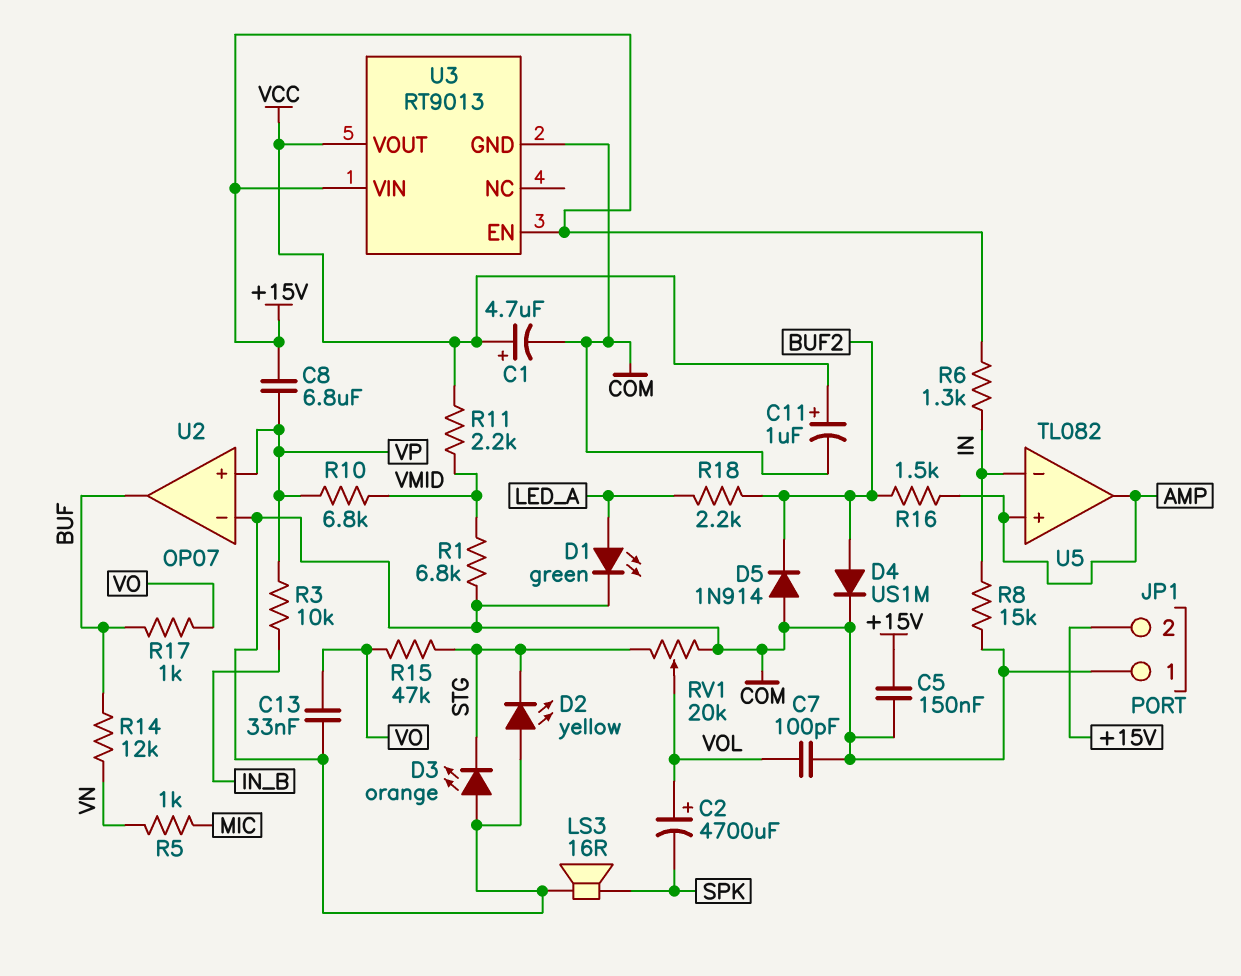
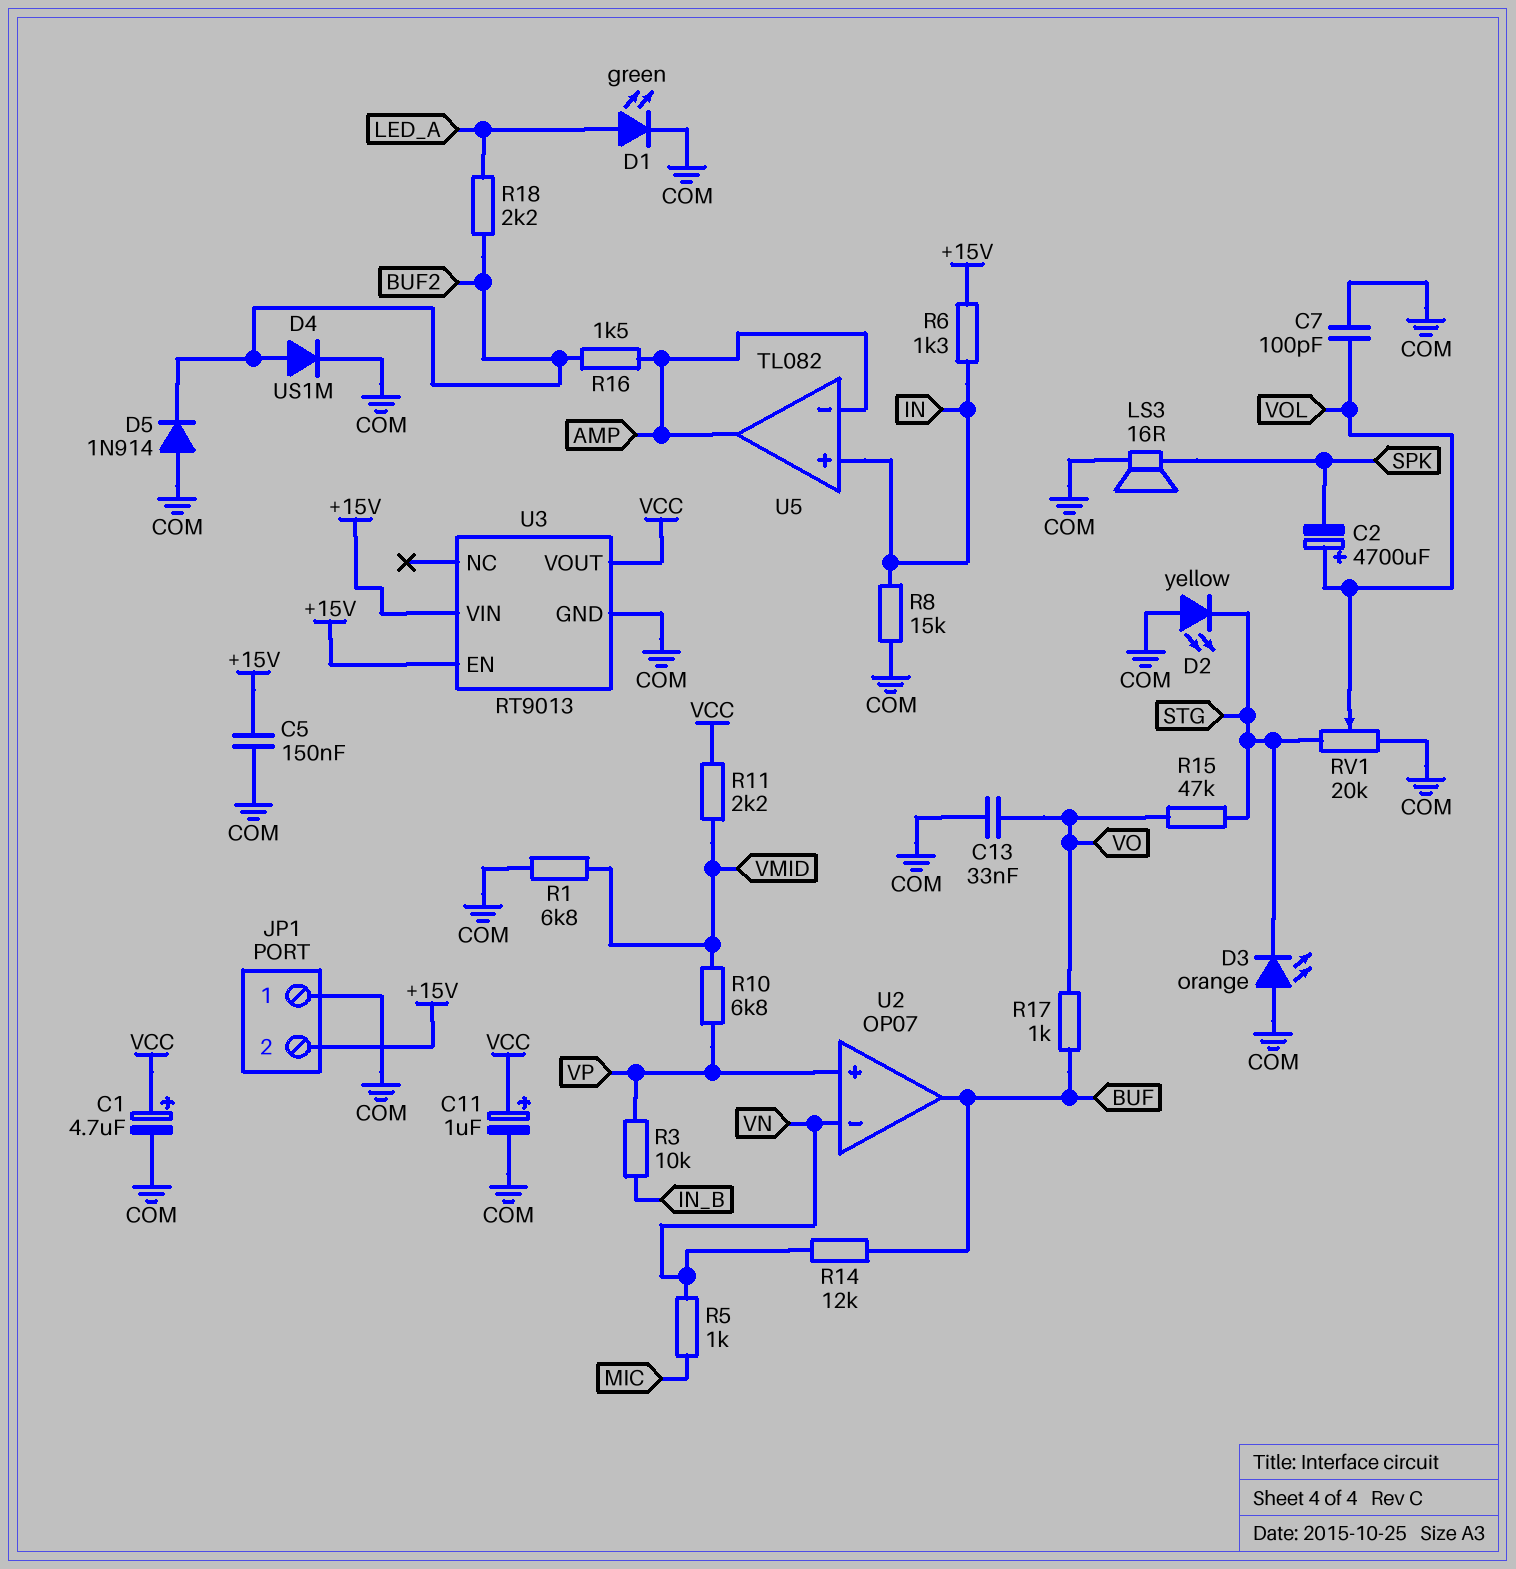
C8: 6.8uF (+15V, VP) -> none
U2 pin in-: COM -> VN
U5 pin in+: AMP -> IN
U5 pin in-: IN -> AMP

